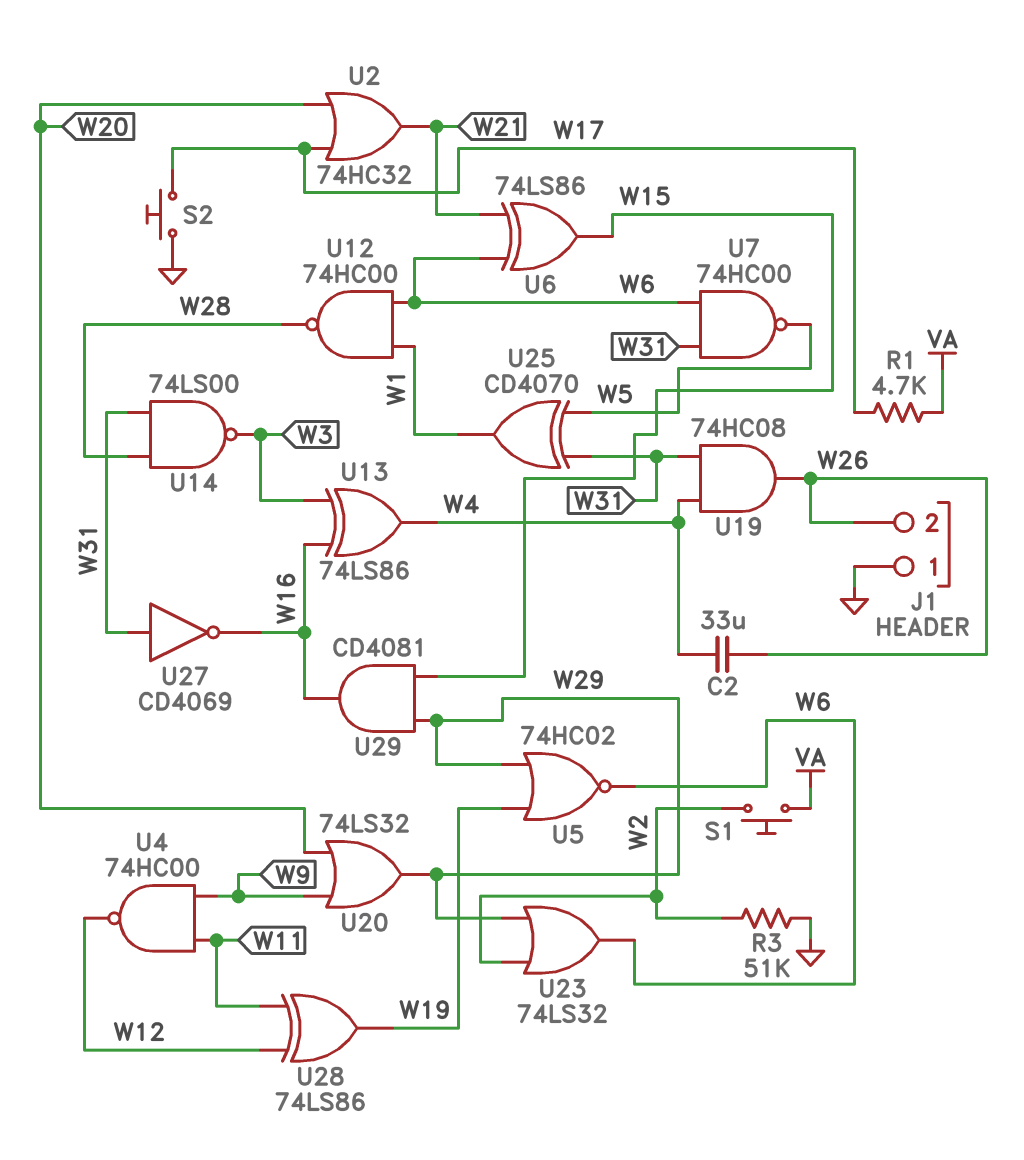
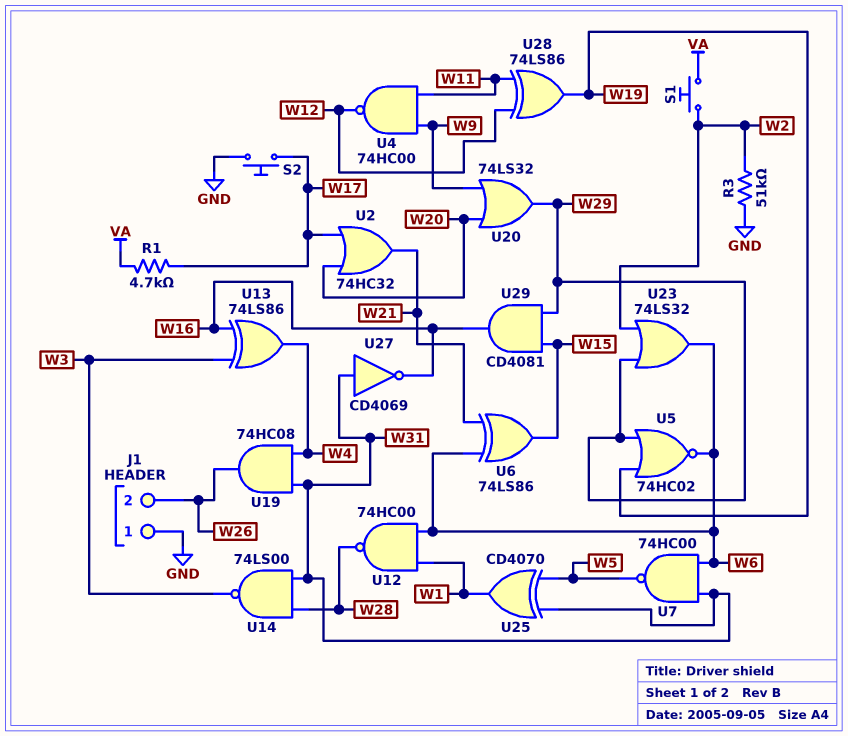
C2: 33uF (W4, W26) -> none

